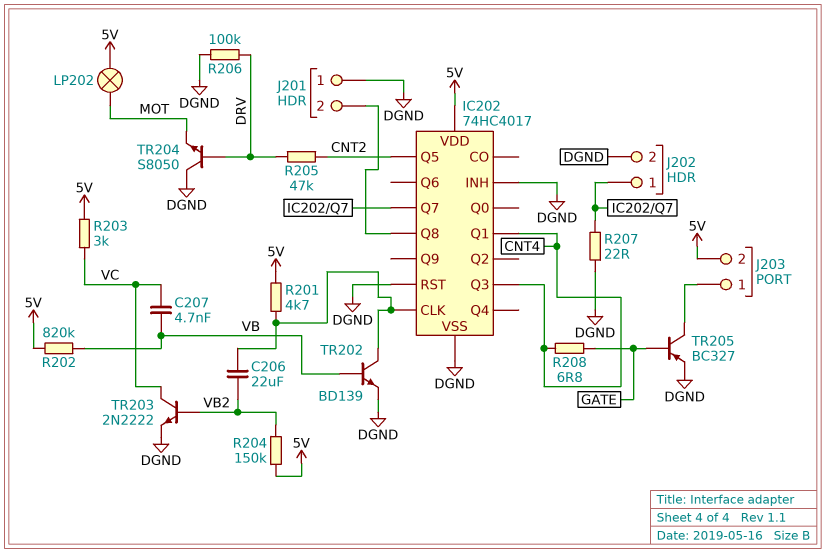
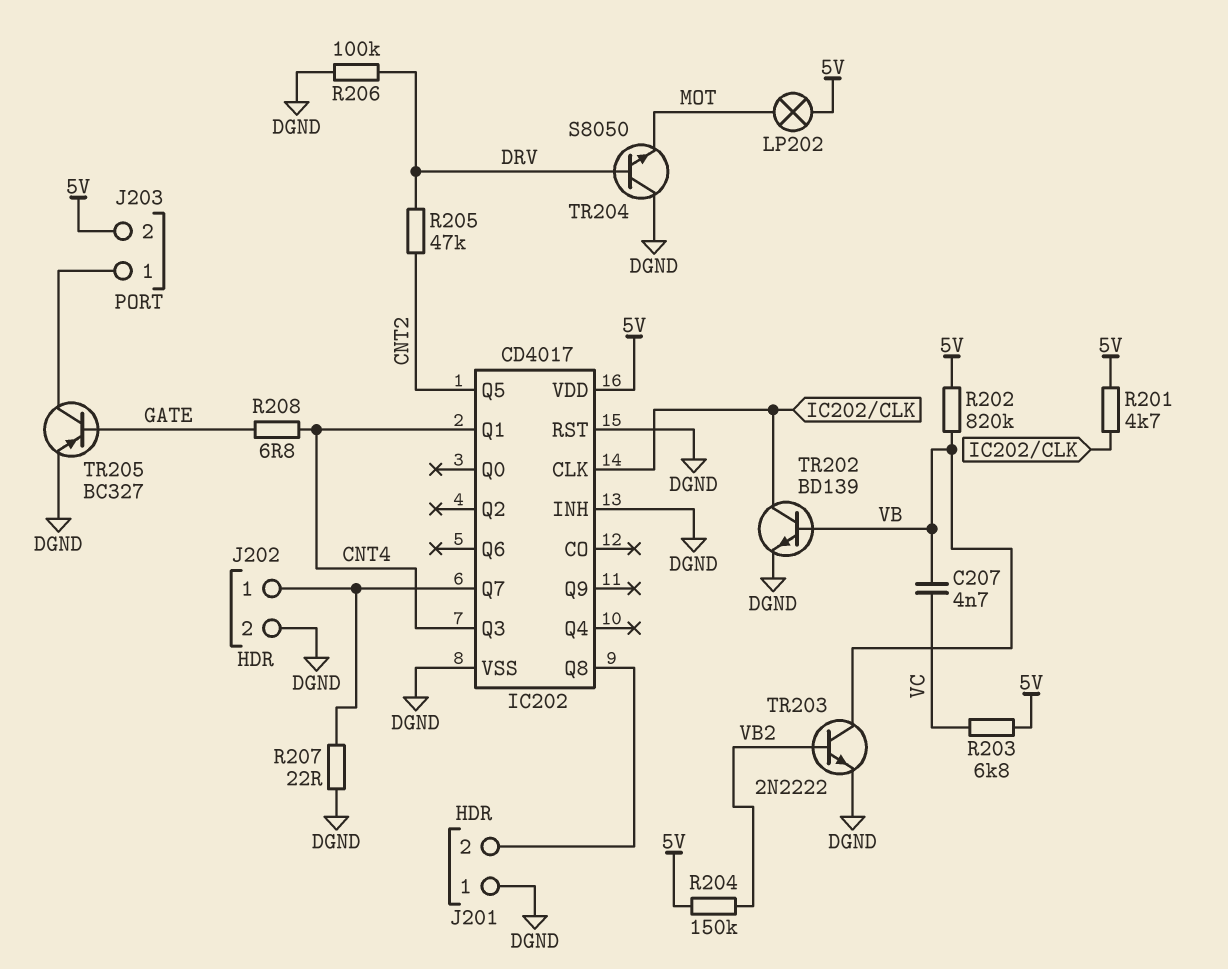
C206: 22uF (IC202/CLK, VB2) -> none
IC202: 74HC4017 -> CD4017
R203: 3k (5V, VC) -> 6.8k (5V, VC)
TR203: NPN 2N2222 (B VB2, C VC, E DGND) -> NPN 2N2222 (B VB2, C VB, E DGND)

